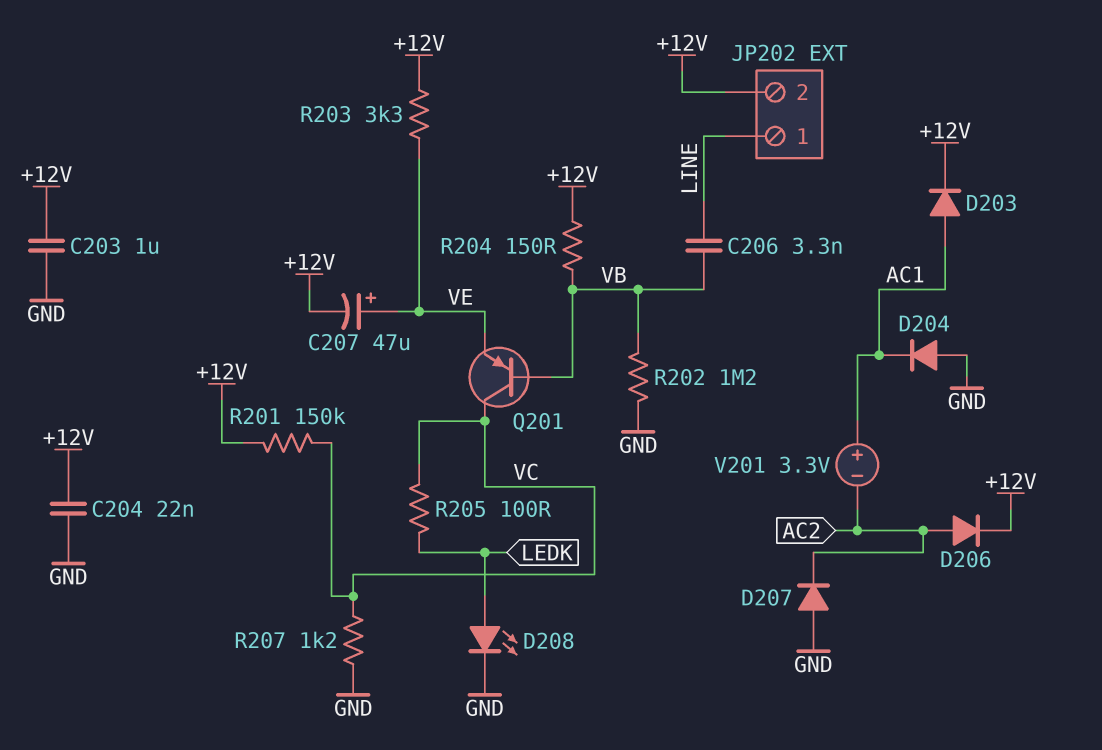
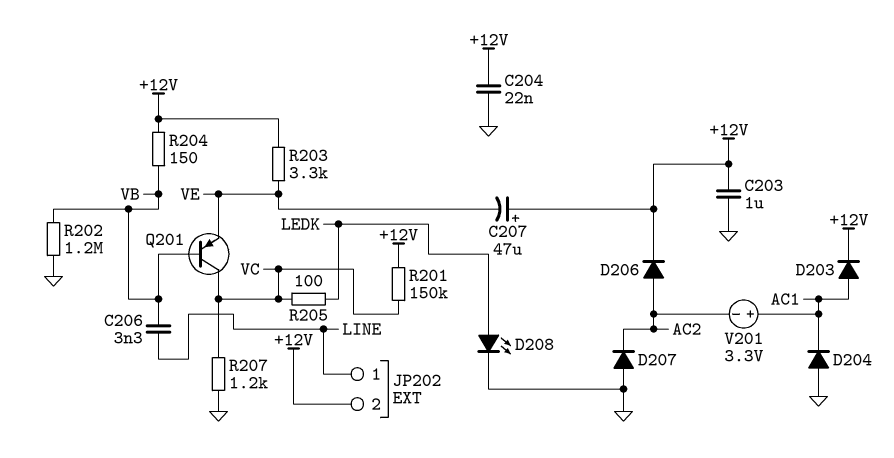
C207: 47uF (plus VE, minus +12V) -> 47uF (plus +12V, minus VE)

